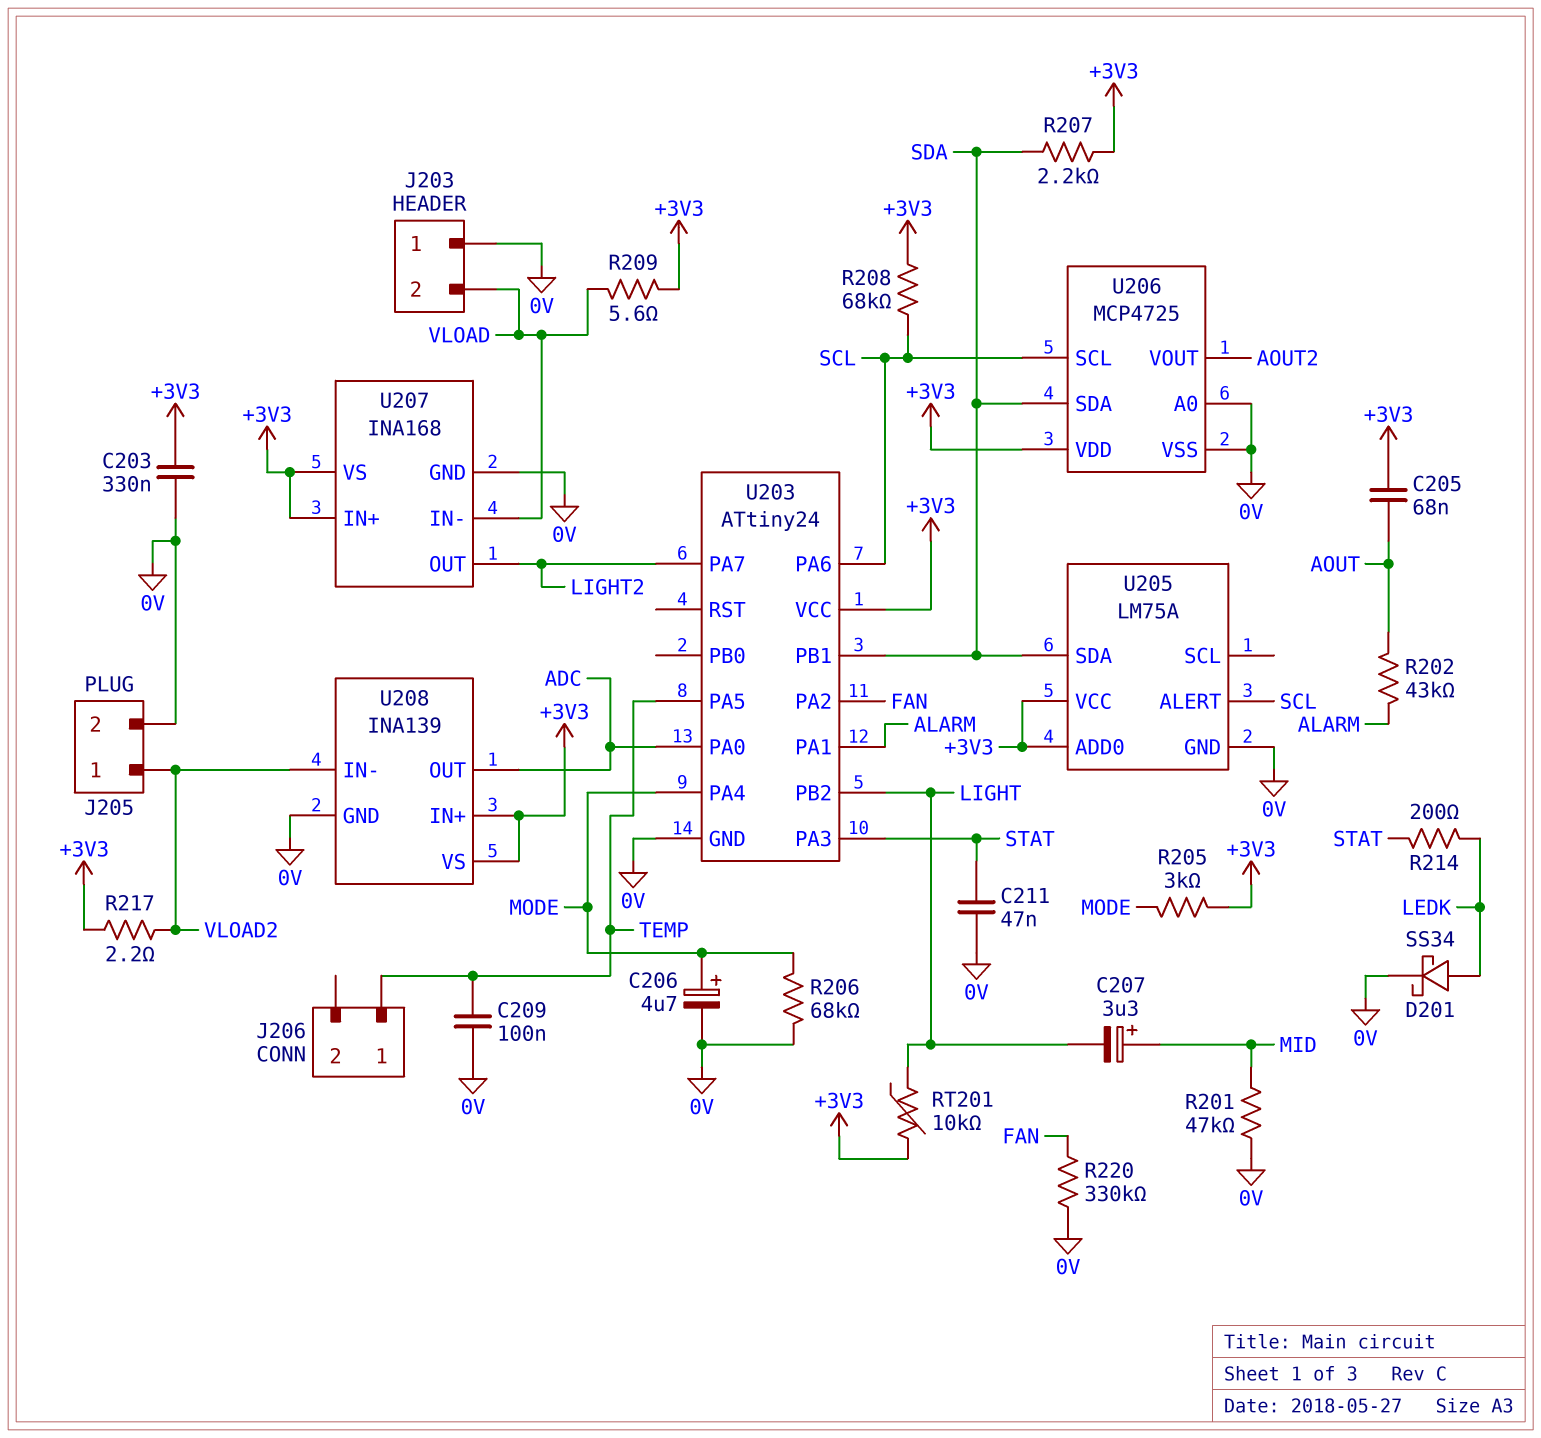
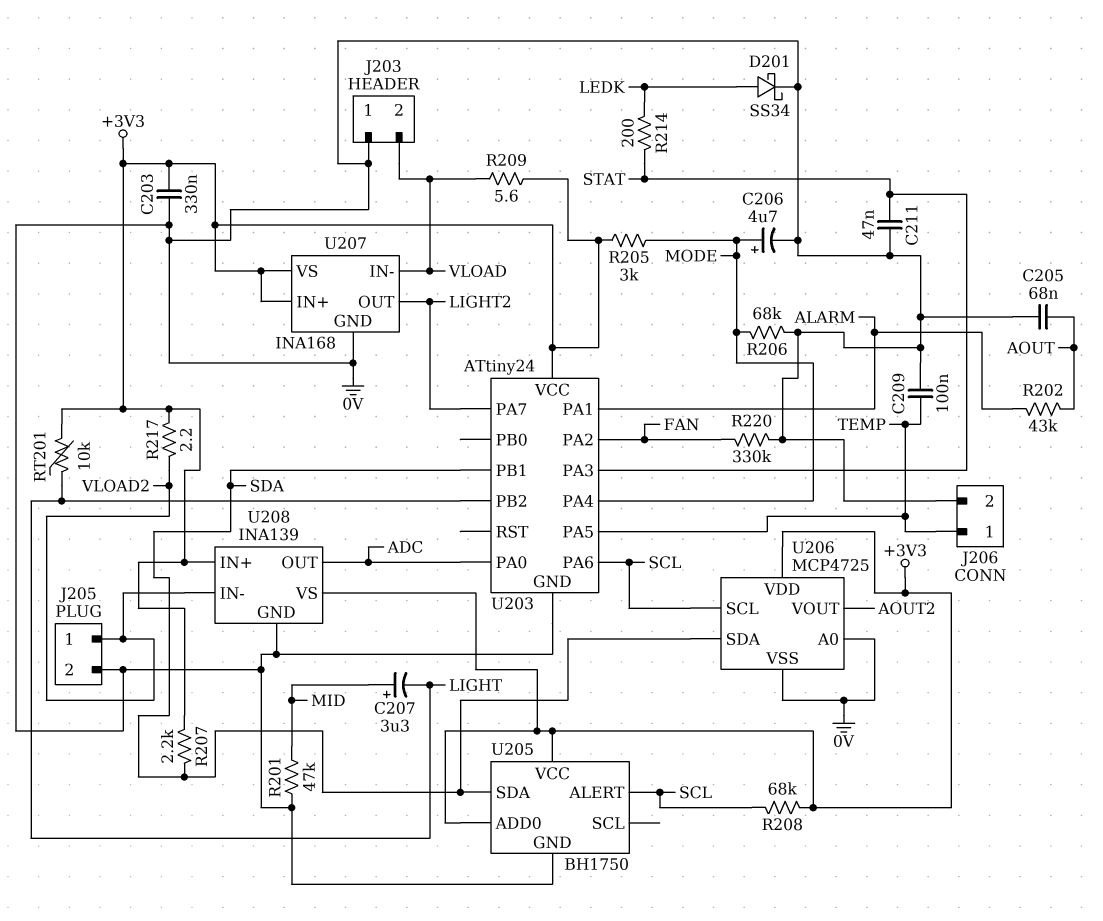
C205: 68nF (+3V3, AOUT) -> 68nF (0V, AOUT)
J206 pin 2: none -> 0V
U205: LM75A -> BH1750

